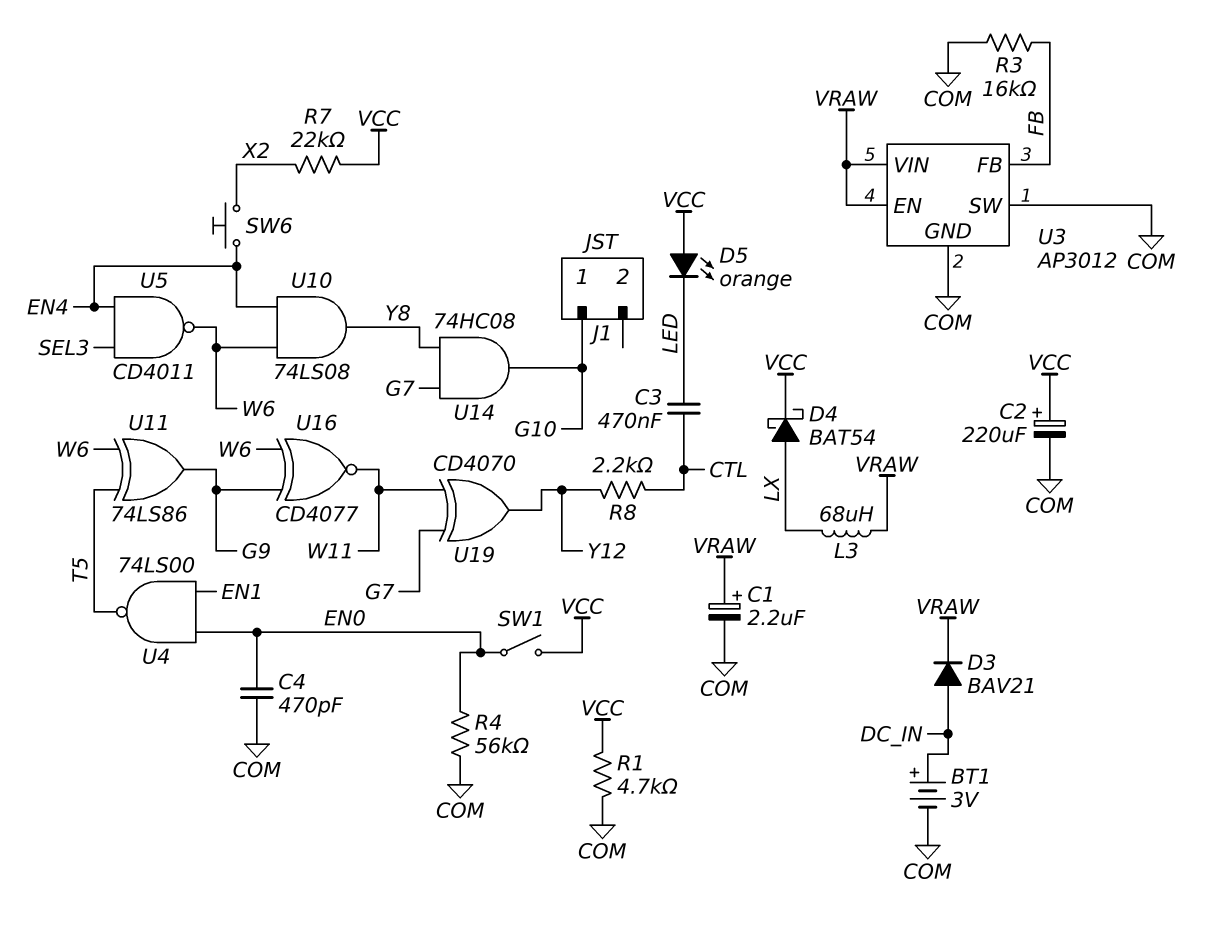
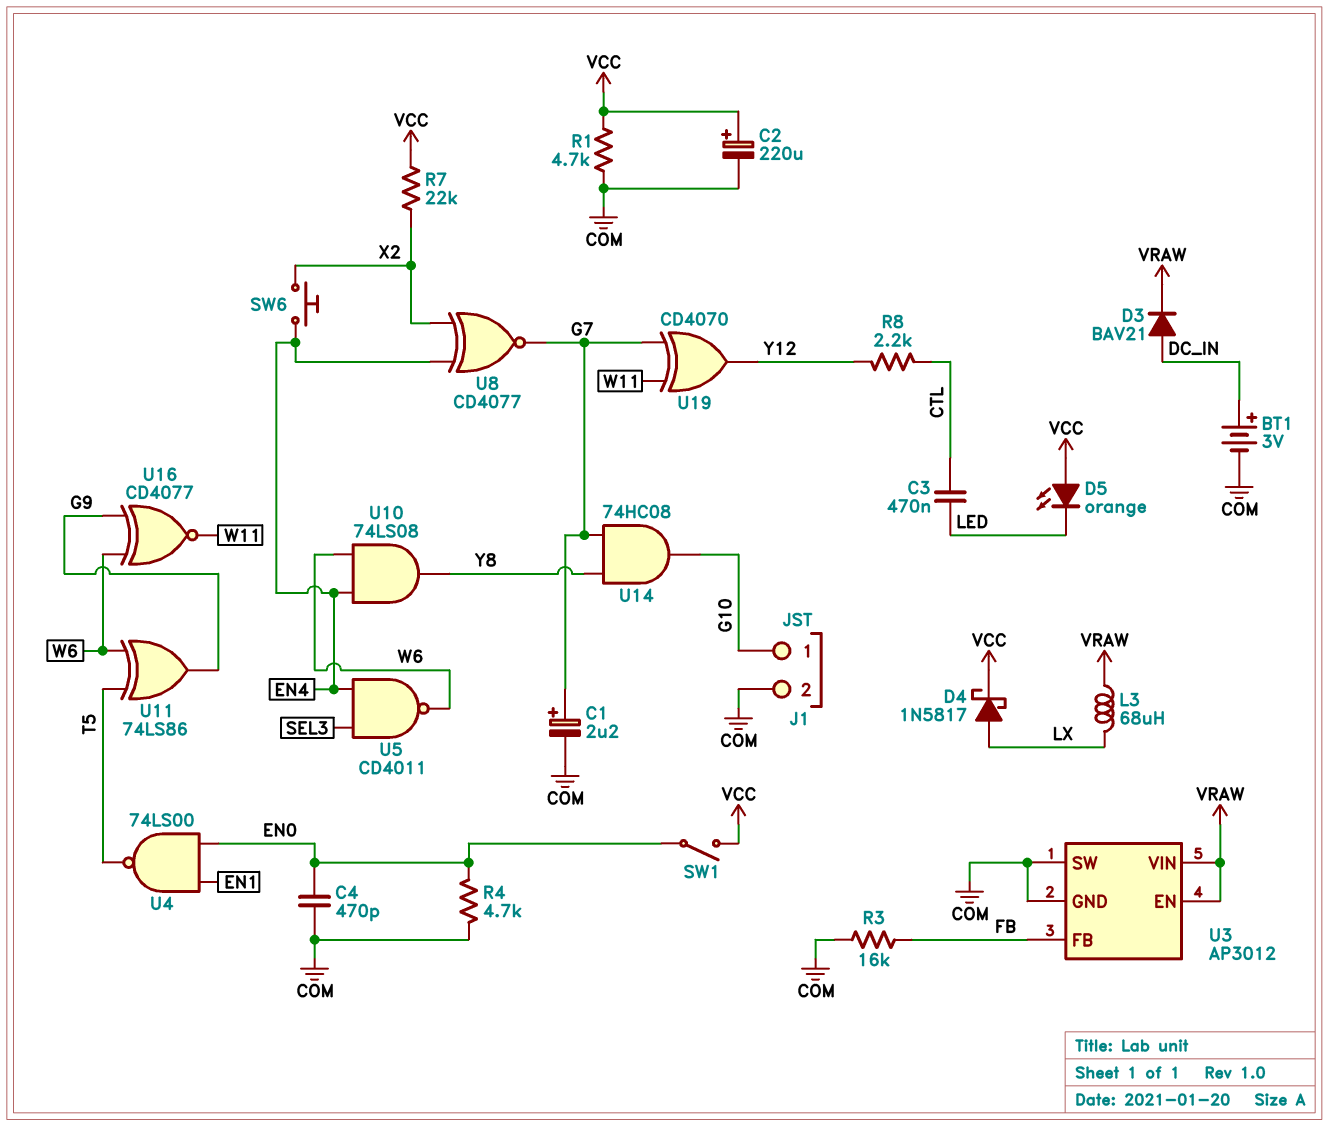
C1: 2.2uF (plus VRAW, minus COM) -> 2.2uF (plus G7, minus COM)
D4: schottky BAT54 (A LX, K VCC) -> schottky 1N5817 (A LX, K VCC)
J1 pin 2: none -> COM
R4: 56k (COM, EN0) -> 4.7k (COM, EN0)
U8: none -> XNOR CD4077 (in EN4, in X2, out G7)

